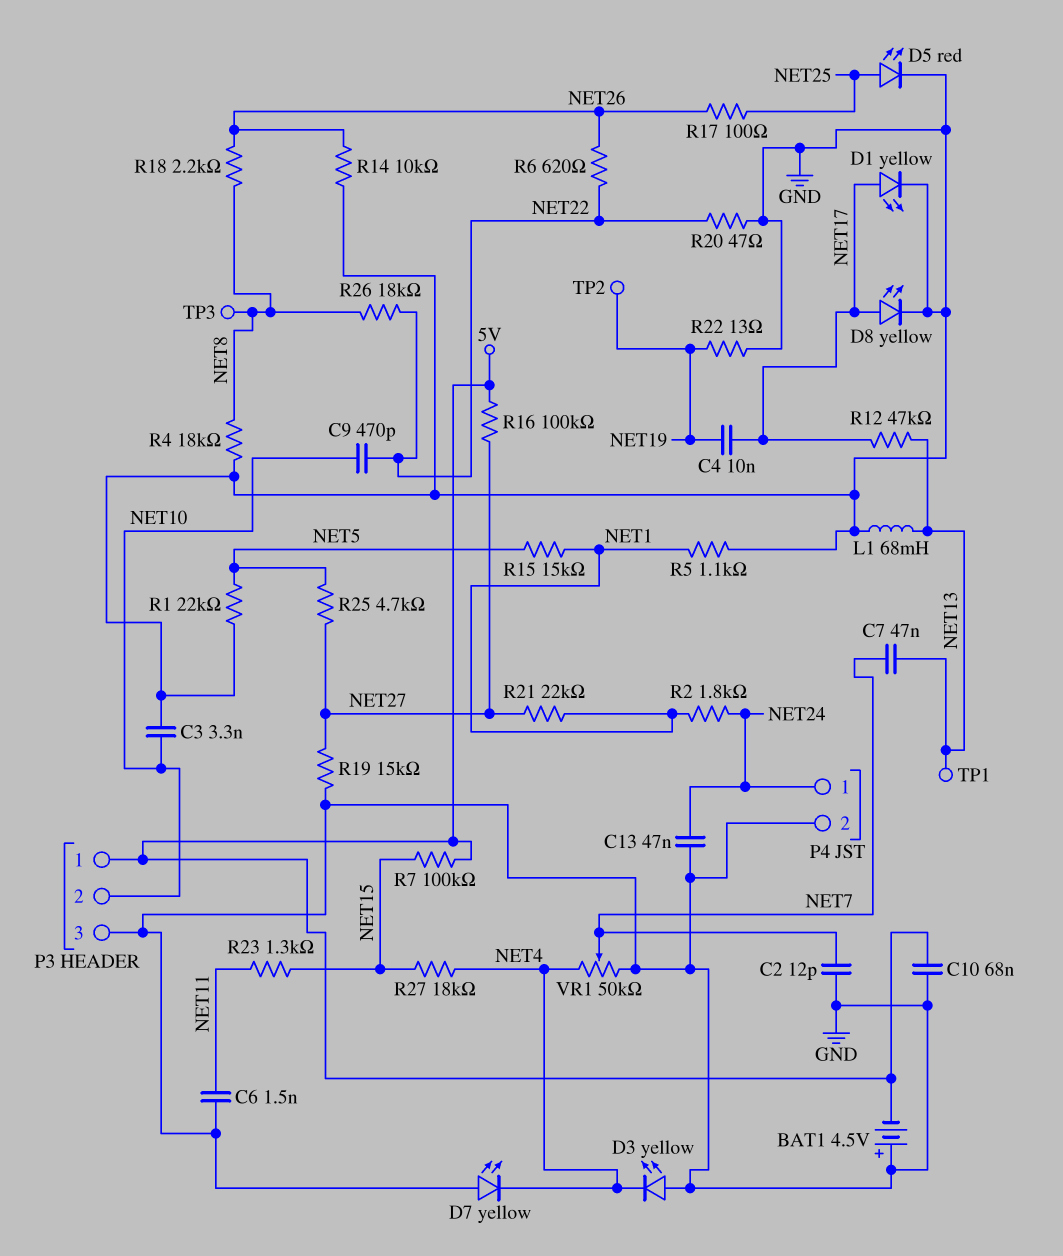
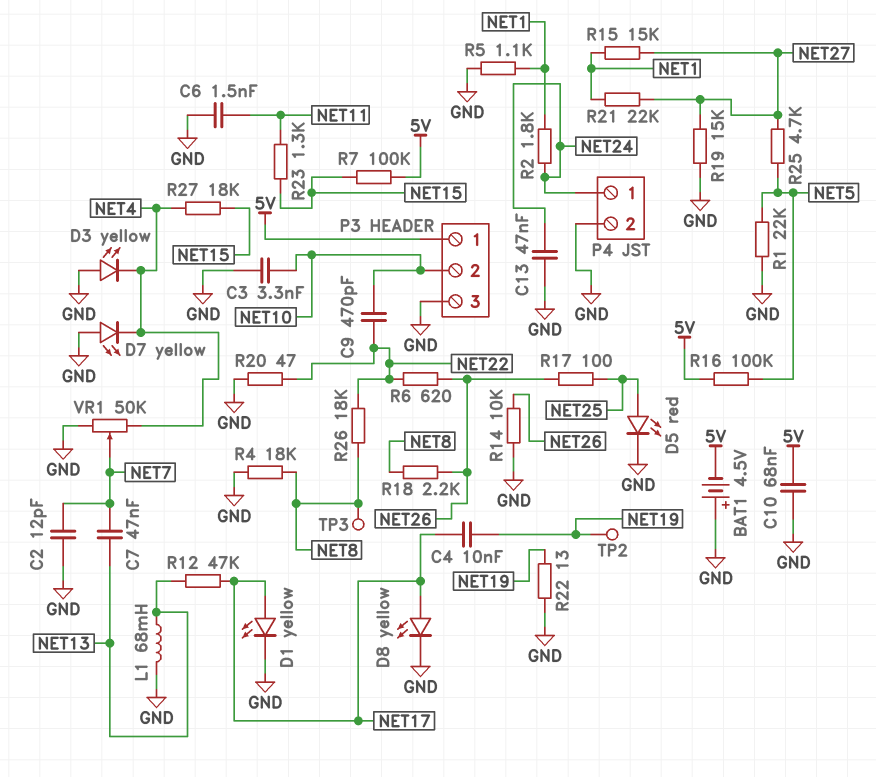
R15: 15k (NET1, NET5) -> 15k (NET1, NET27)
R16: 100k (5V, NET27) -> 100k (5V, NET5)
TP1: test point (NET13) -> none

